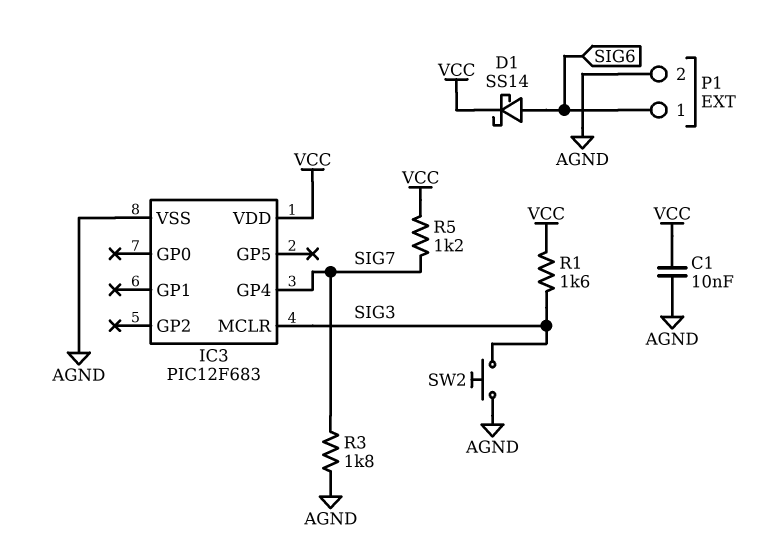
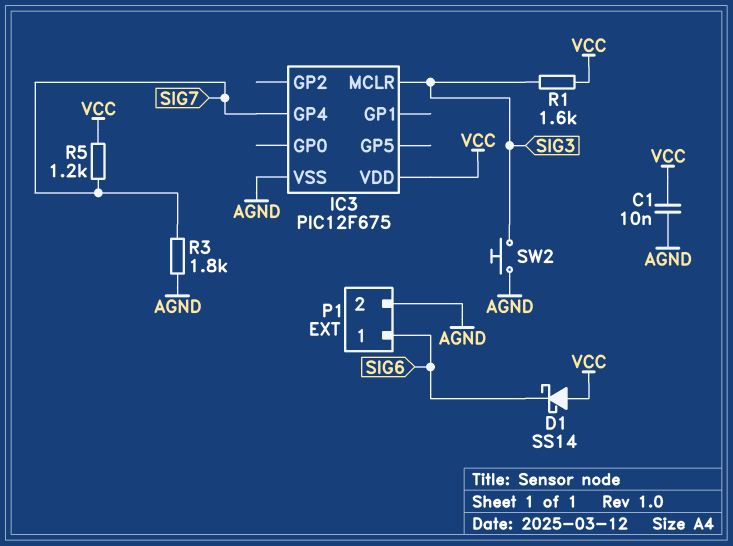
D1: schottky SS14 (A SIG6, K VCC) -> schottky SS14 (A VCC, K SIG6)
IC3: PIC12F683 -> PIC12F675

